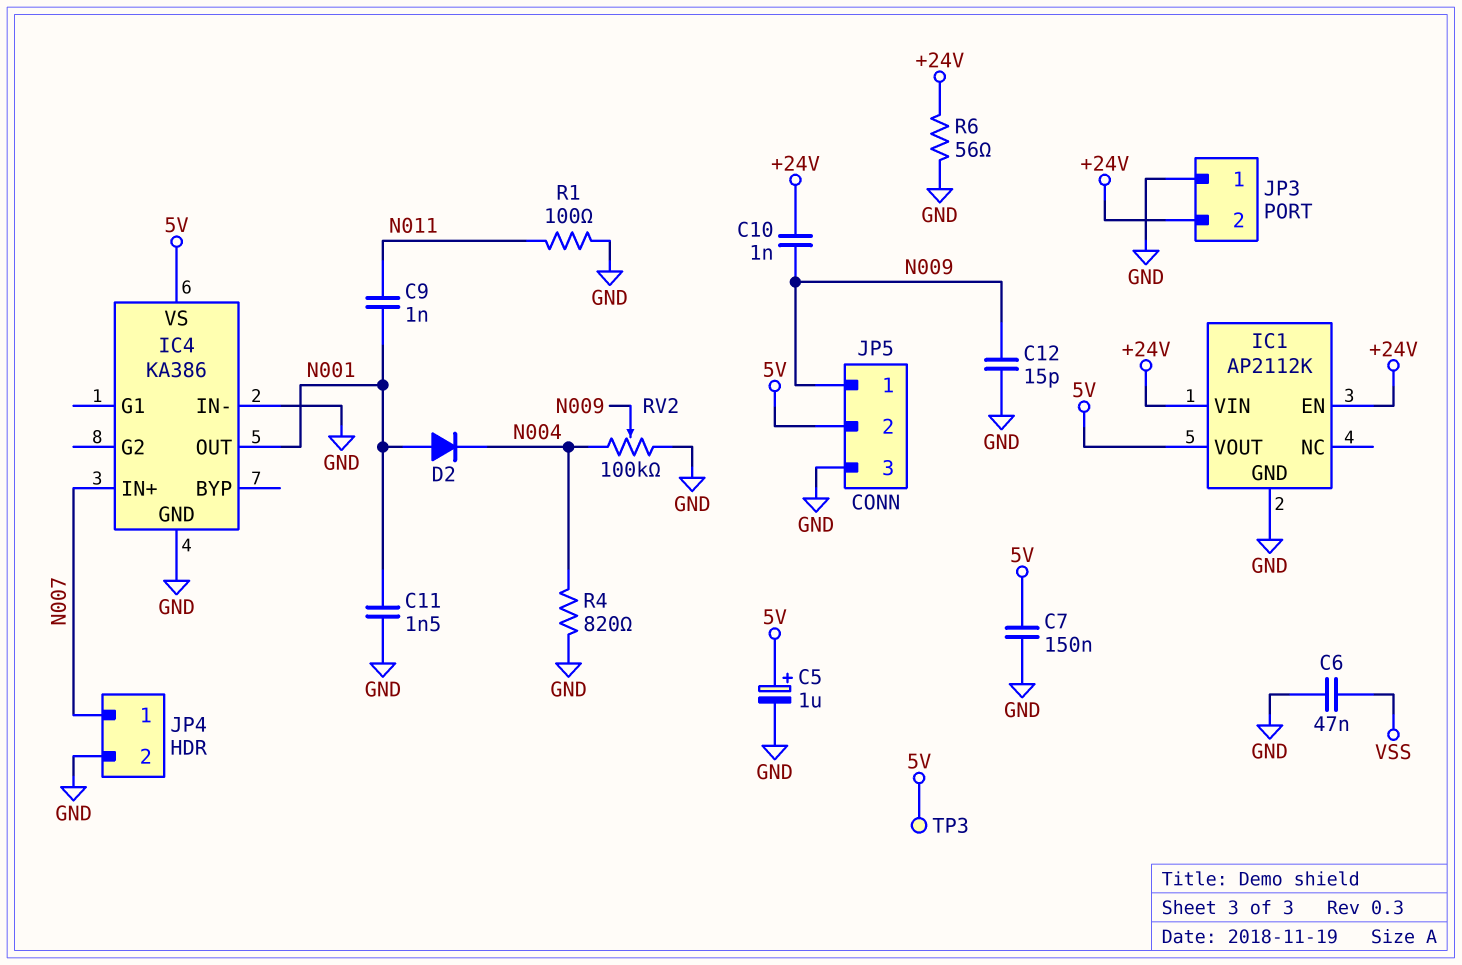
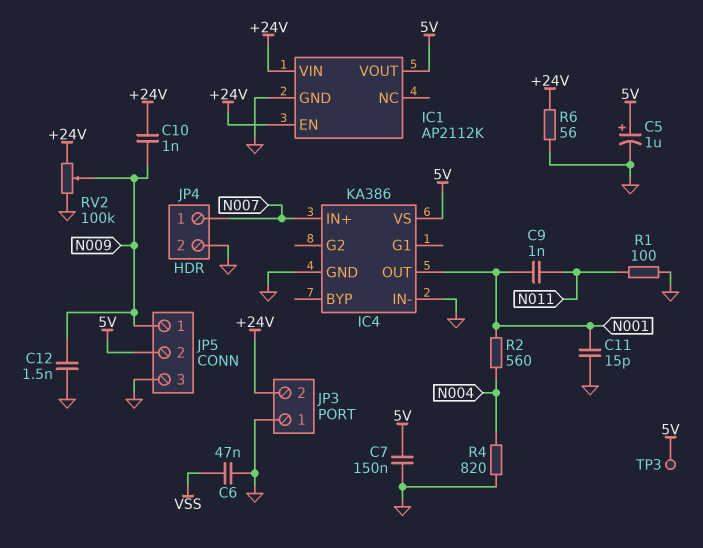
C11: 1.5nF (GND, N001) -> 15pF (GND, N001)
C12: 15pF (GND, N009) -> 1.5nF (GND, N009)
D2: diode (A N001, K N004) -> none
R2: none -> 560 (N001, N004)
RV2: 100k (GND, N004, wiper N009) -> 100k (+24V, GND, wiper N009)

